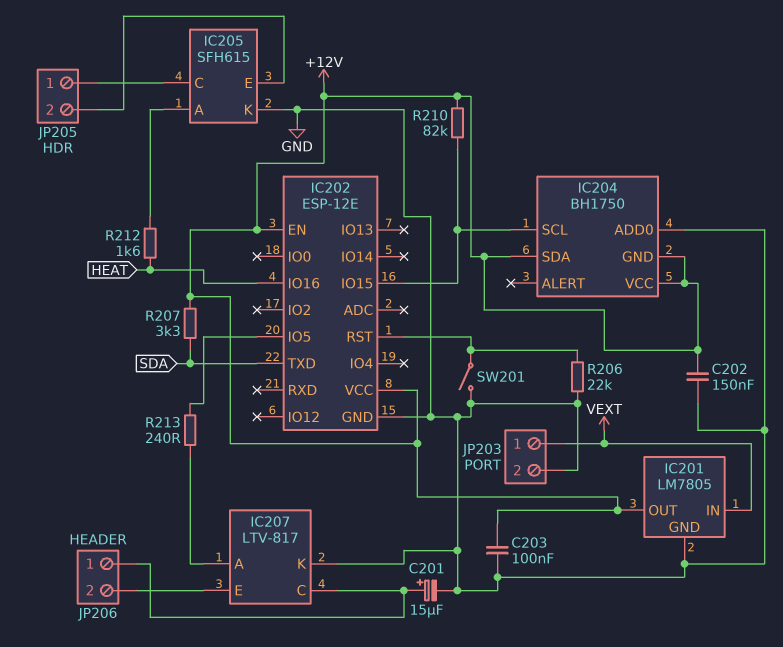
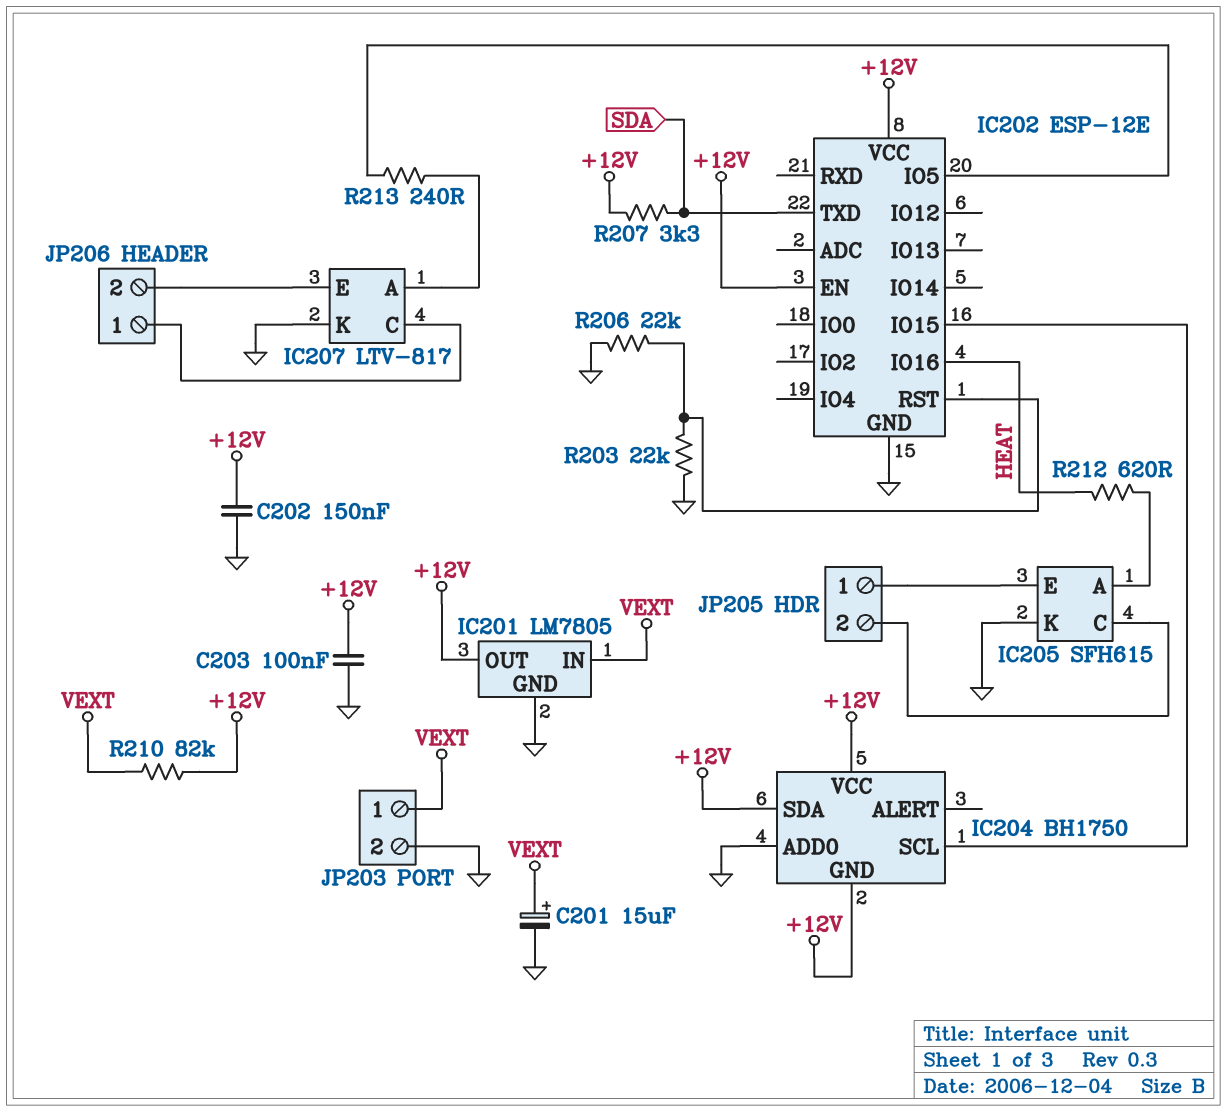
C201: 15uF (plus IC207/C, minus GND) -> 15uF (plus VEXT, minus GND)
JP205 pin 1: IC205/C -> IC205/E
JP205 pin 2: IC205/E -> IC205/C
R203: none -> 22k (GND, IC202/RST)
R210: 82k (+12V, IC202/IO15) -> 82k (+12V, VEXT)
R212: 1.6k (HEAT, IC205/A) -> 620 (HEAT, IC205/A)
SW201: switch (GND, IC202/RST) -> none

